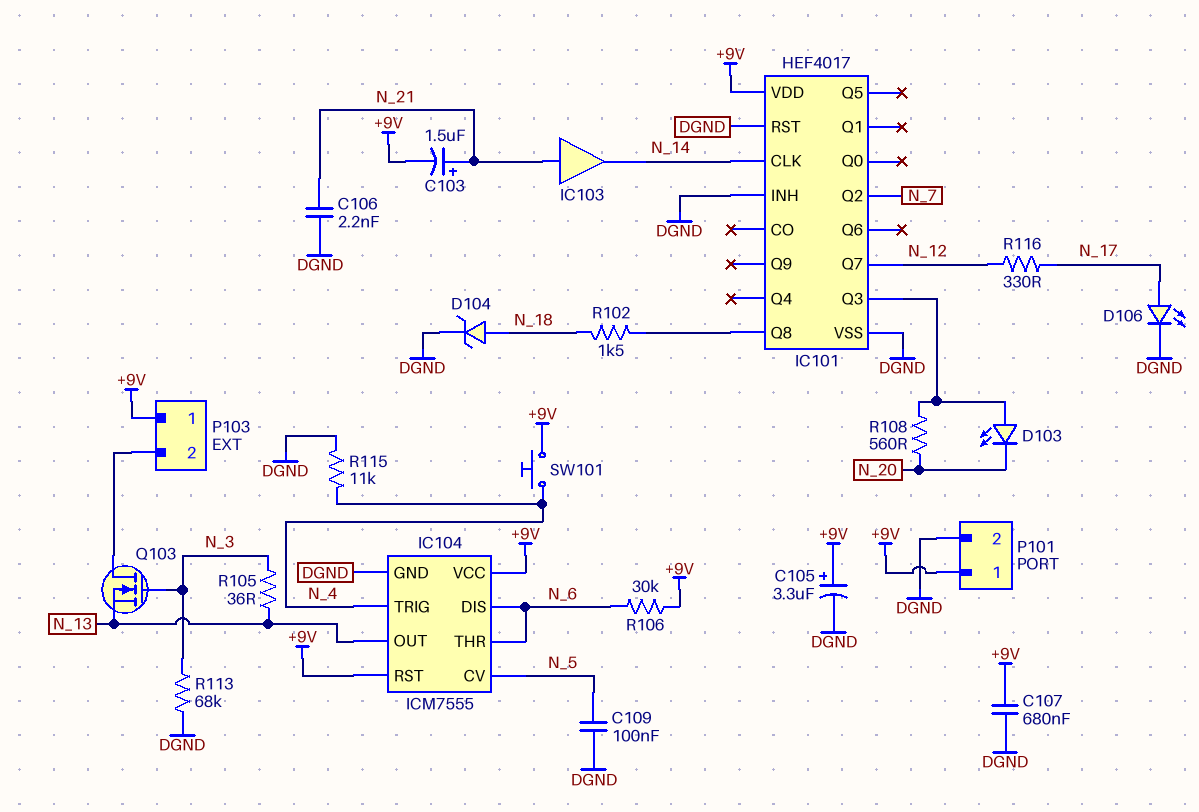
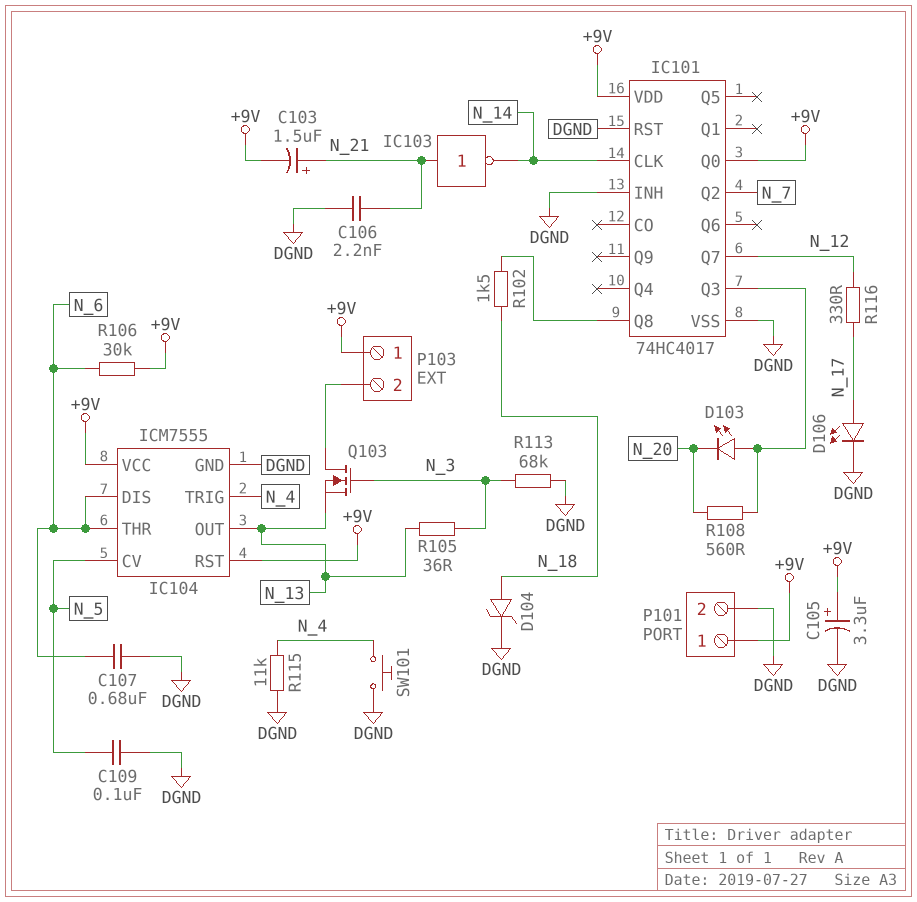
C107: 680nF (+9V, DGND) -> 680nF (DGND, N_6)
IC101: HEF4017 -> 74HC4017
IC101 pin Q0: none -> +9V
IC103: buffer (in N_21, out N_14) -> NOT (in N_21, out N_14)
SW101: button (+9V, N_4) -> button (DGND, N_4)

